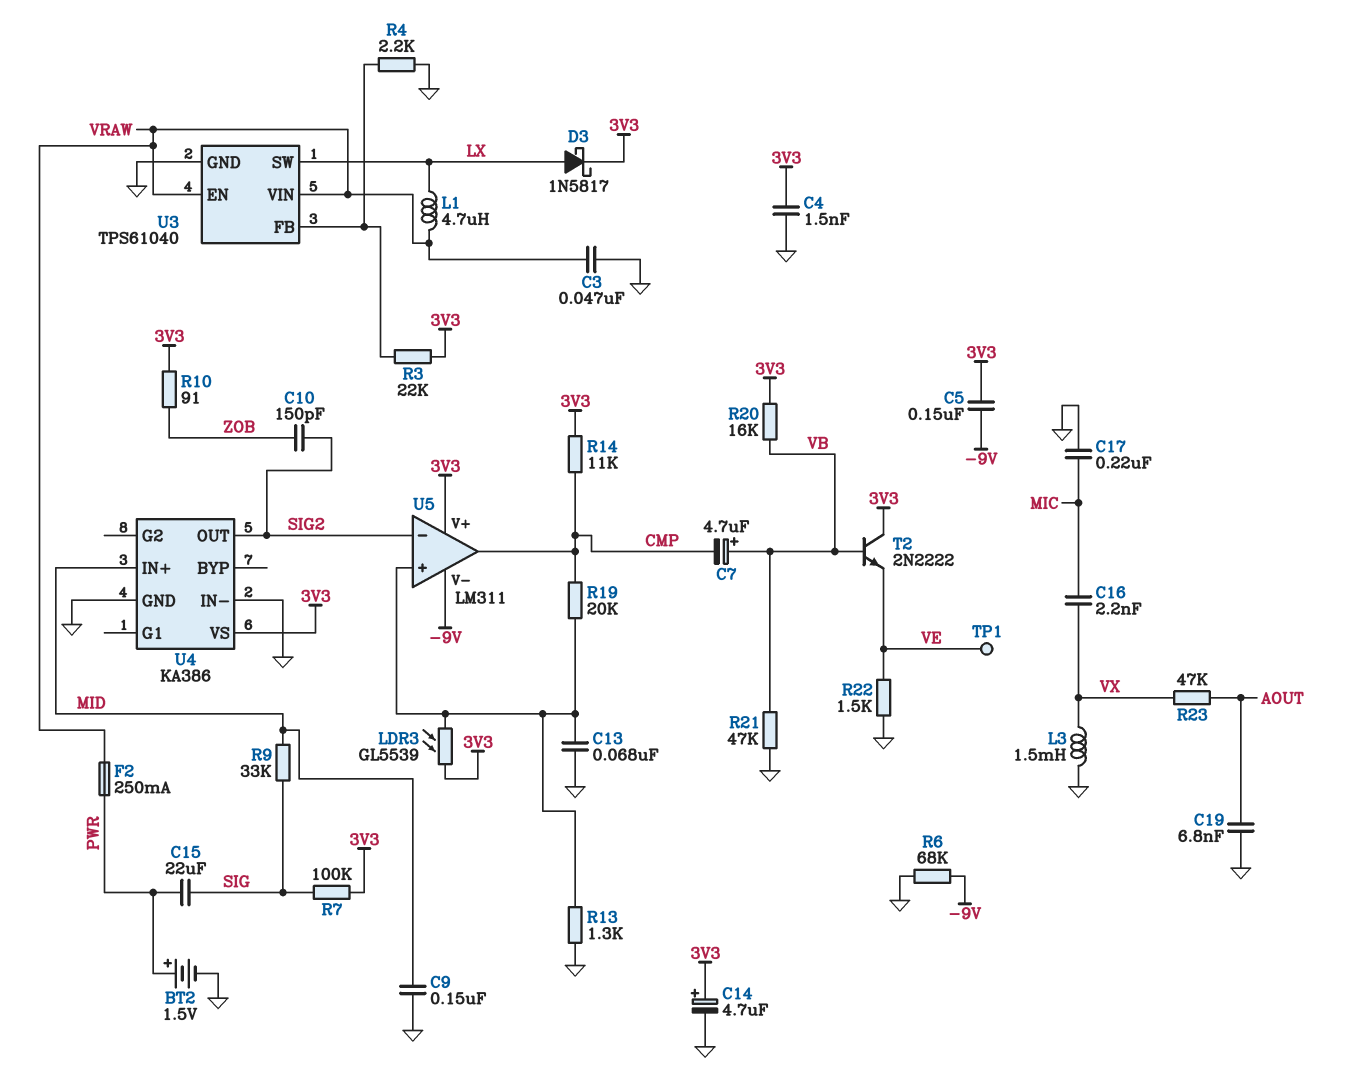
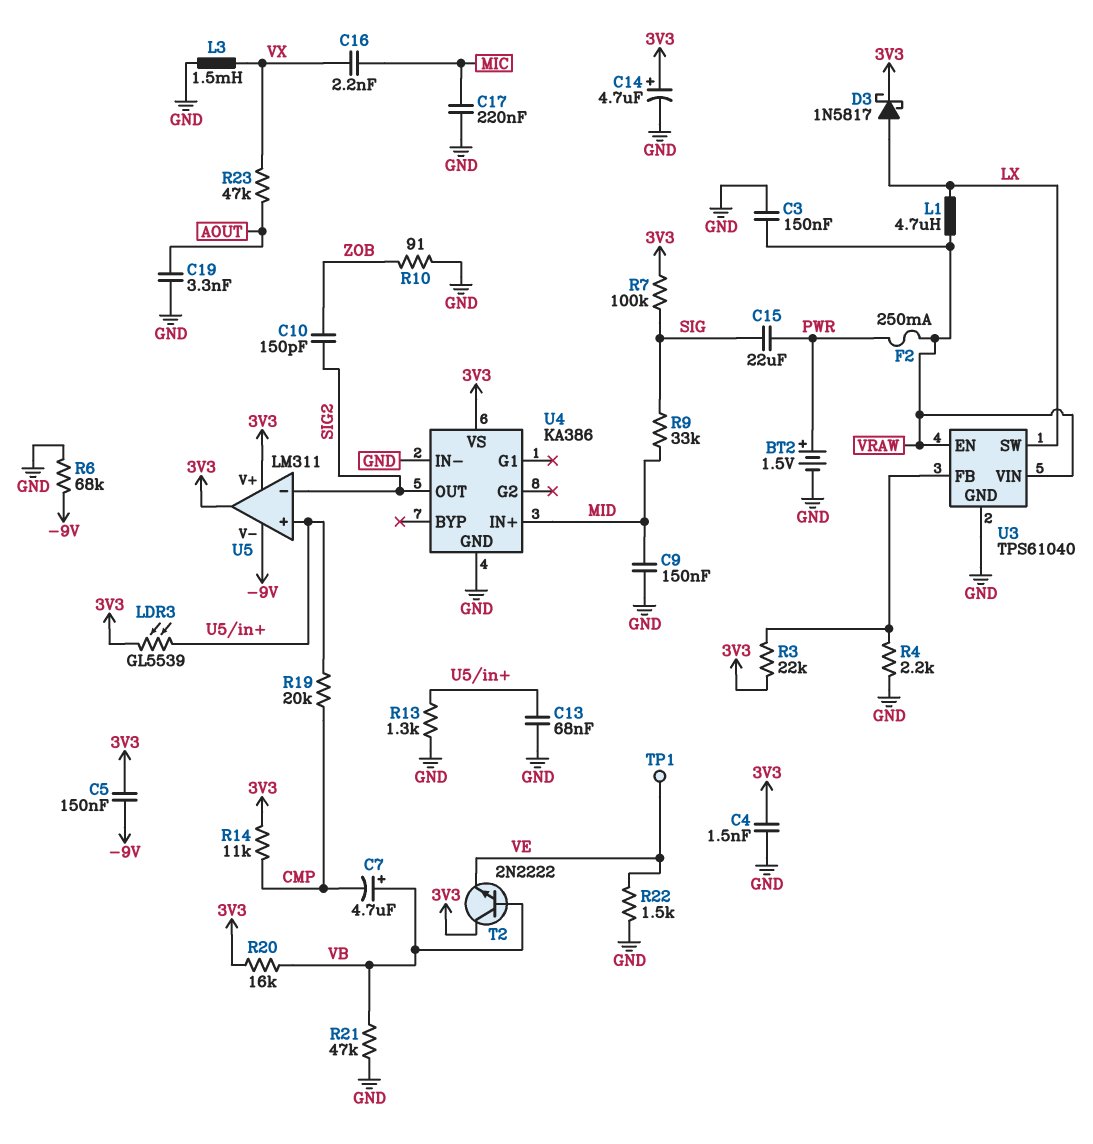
C3: 47nF (GND, VRAW) -> 150nF (GND, VRAW)
C19: 6.8nF (AOUT, GND) -> 3.3nF (AOUT, GND)
R10: 91 (3V3, ZOB) -> 91 (GND, ZOB)
U5 pin out: CMP -> 3V3

